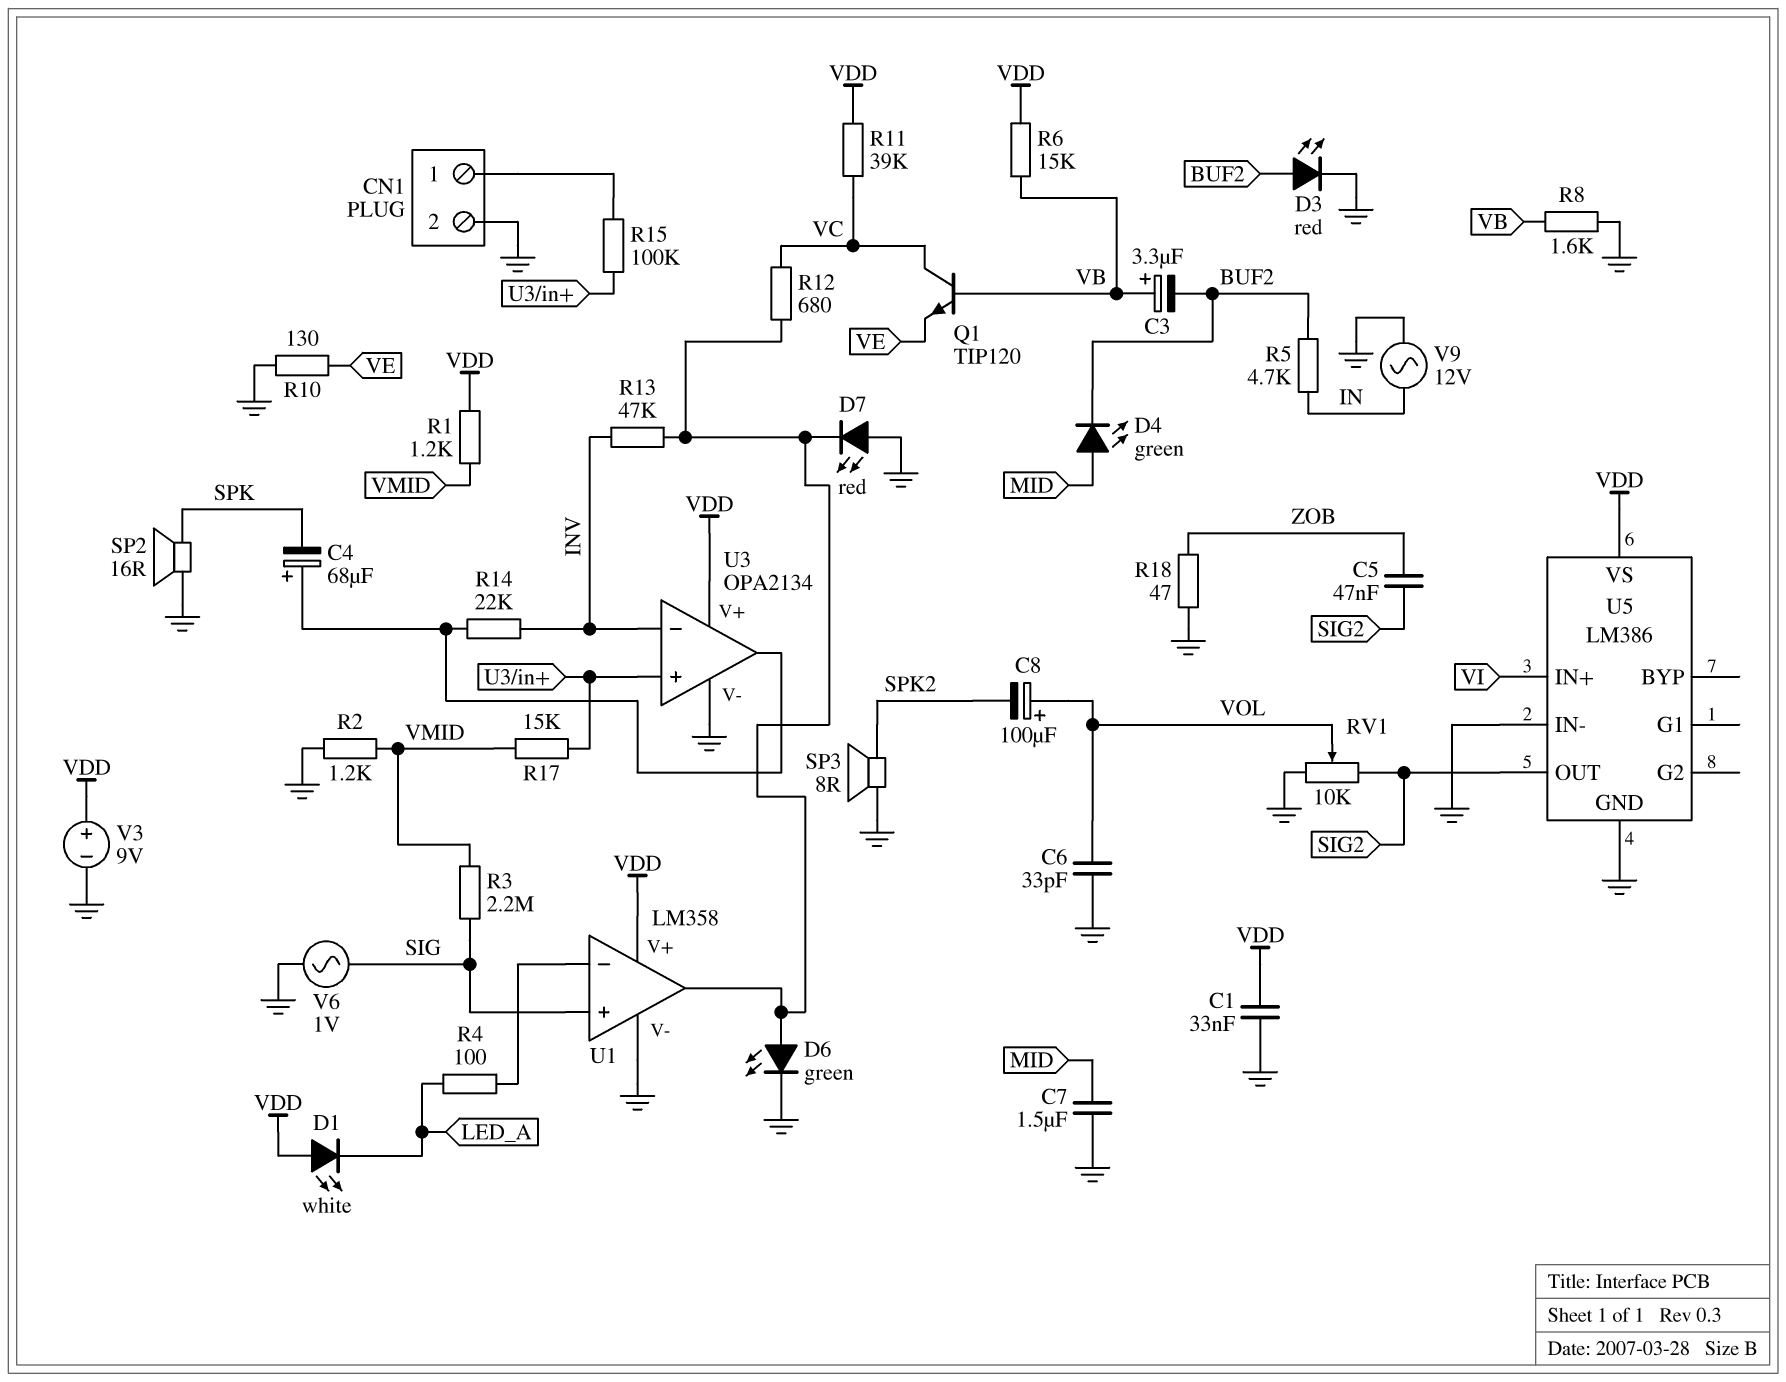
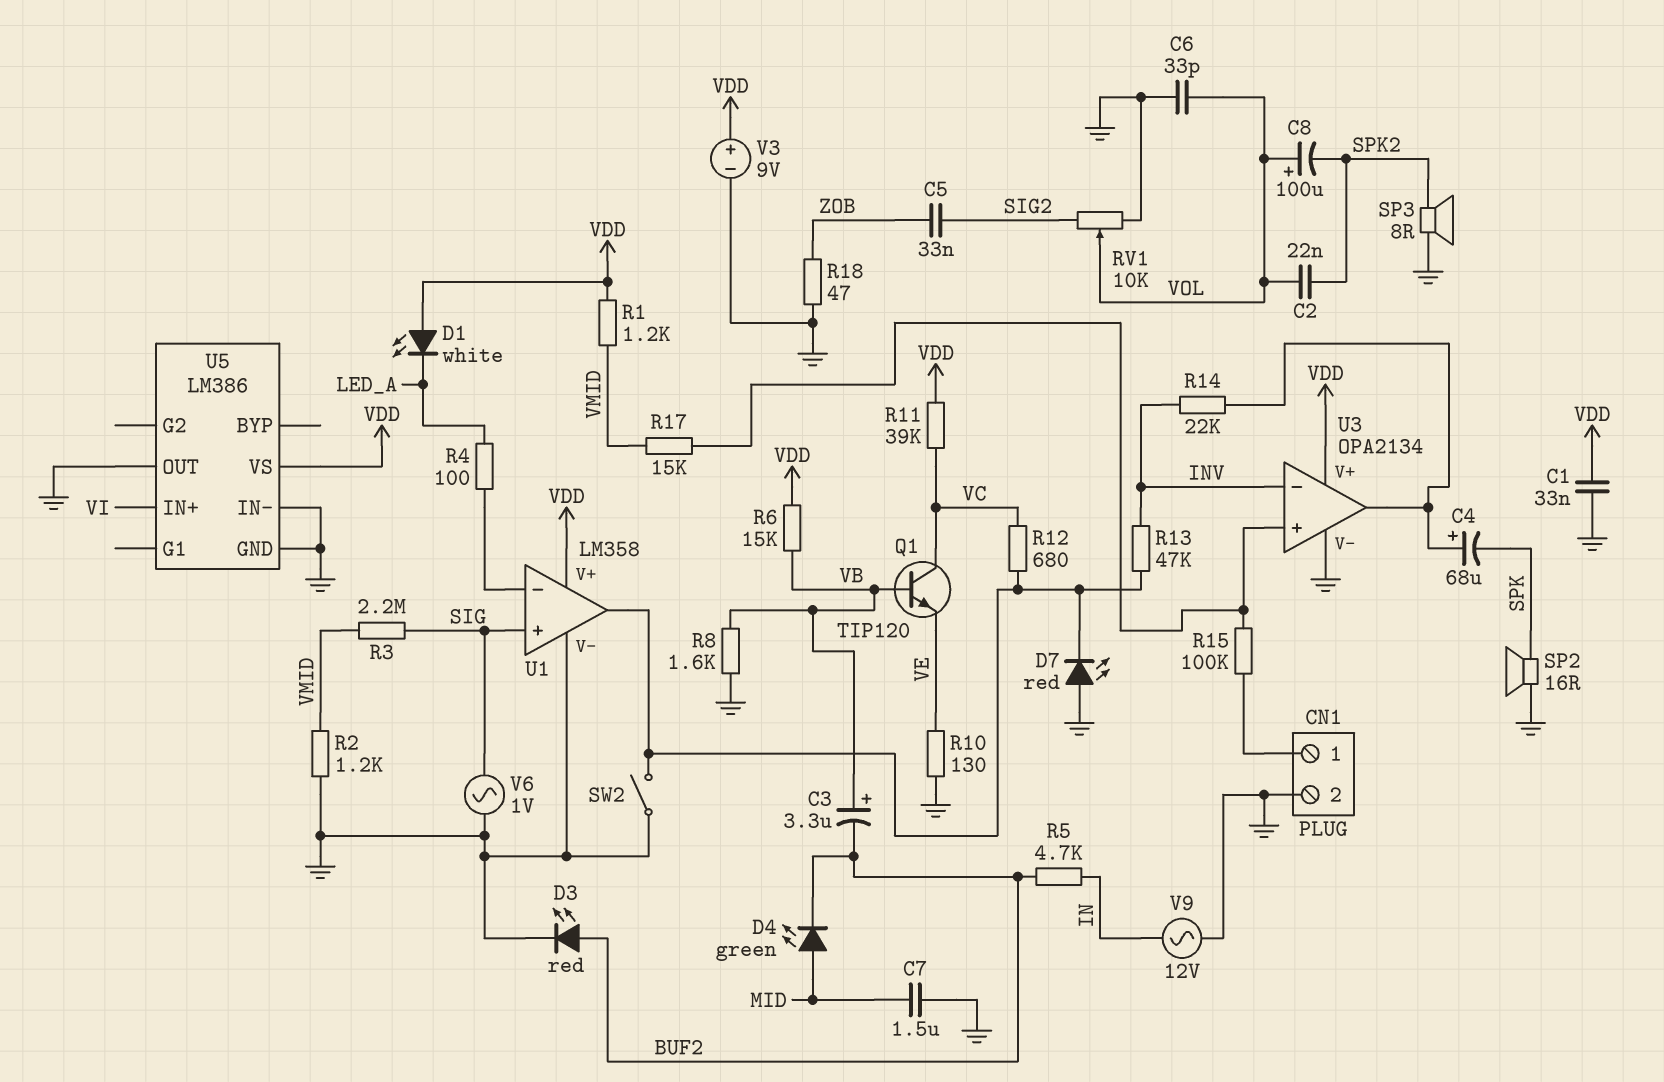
C2: none -> 22nF (SPK2, VOL)
C5: 47nF (SIG2, ZOB) -> 33nF (SIG2, ZOB)
D6: LED green (A U1/out, K GND) -> none
SW2: none -> switch (GND, U1/out)
U5 pin OUT: SIG2 -> GND

